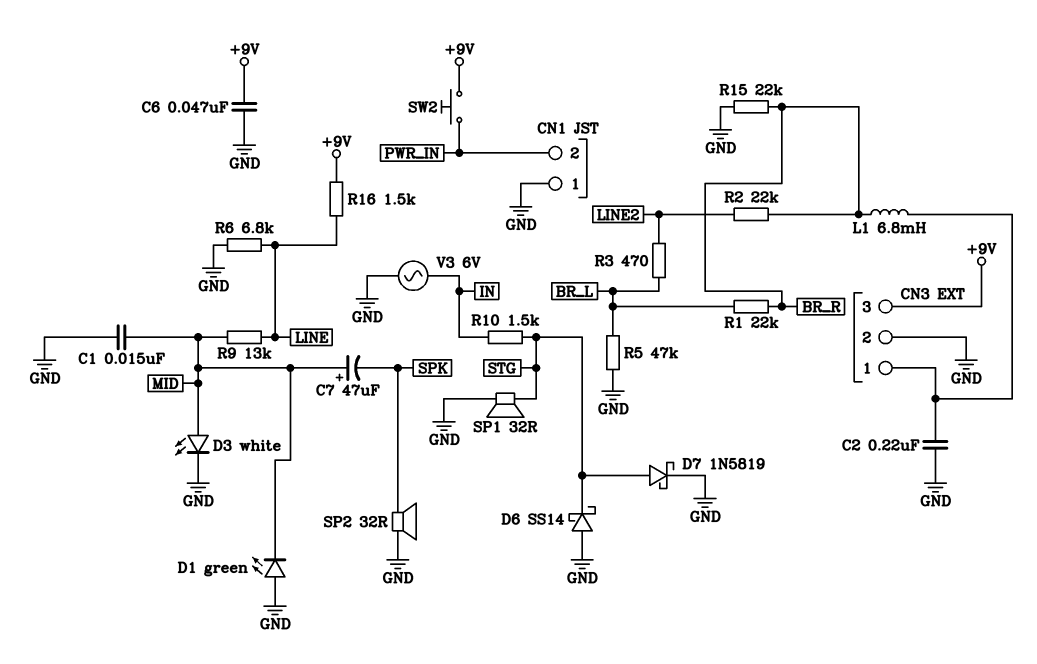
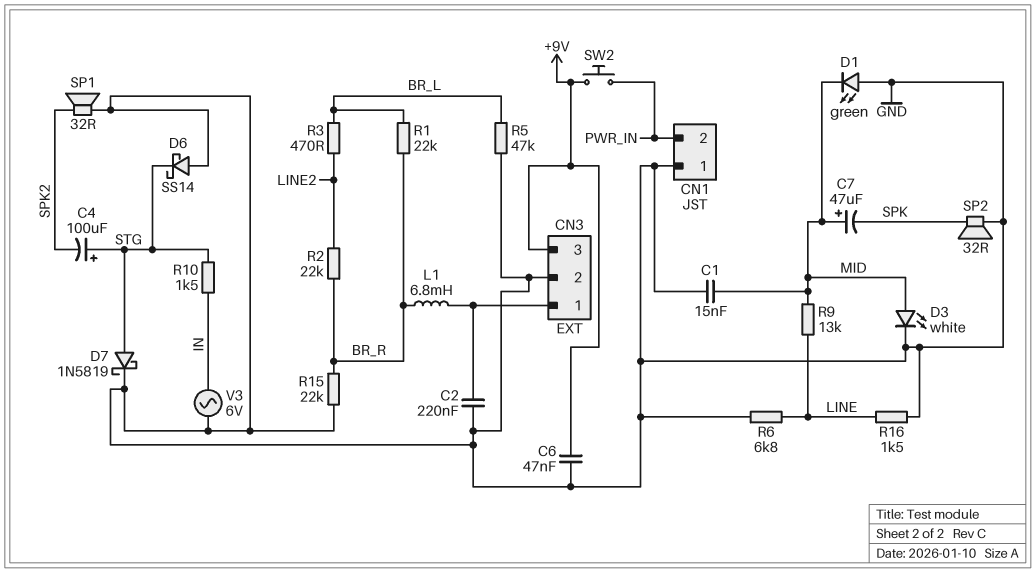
C4: none -> 100uF (plus STG, minus SPK2)
R16: 1.5k (+9V, LINE) -> 1.5k (GND, LINE)
SP1: speaker 32R (GND, STG) -> speaker 32R (GND, SPK2)

